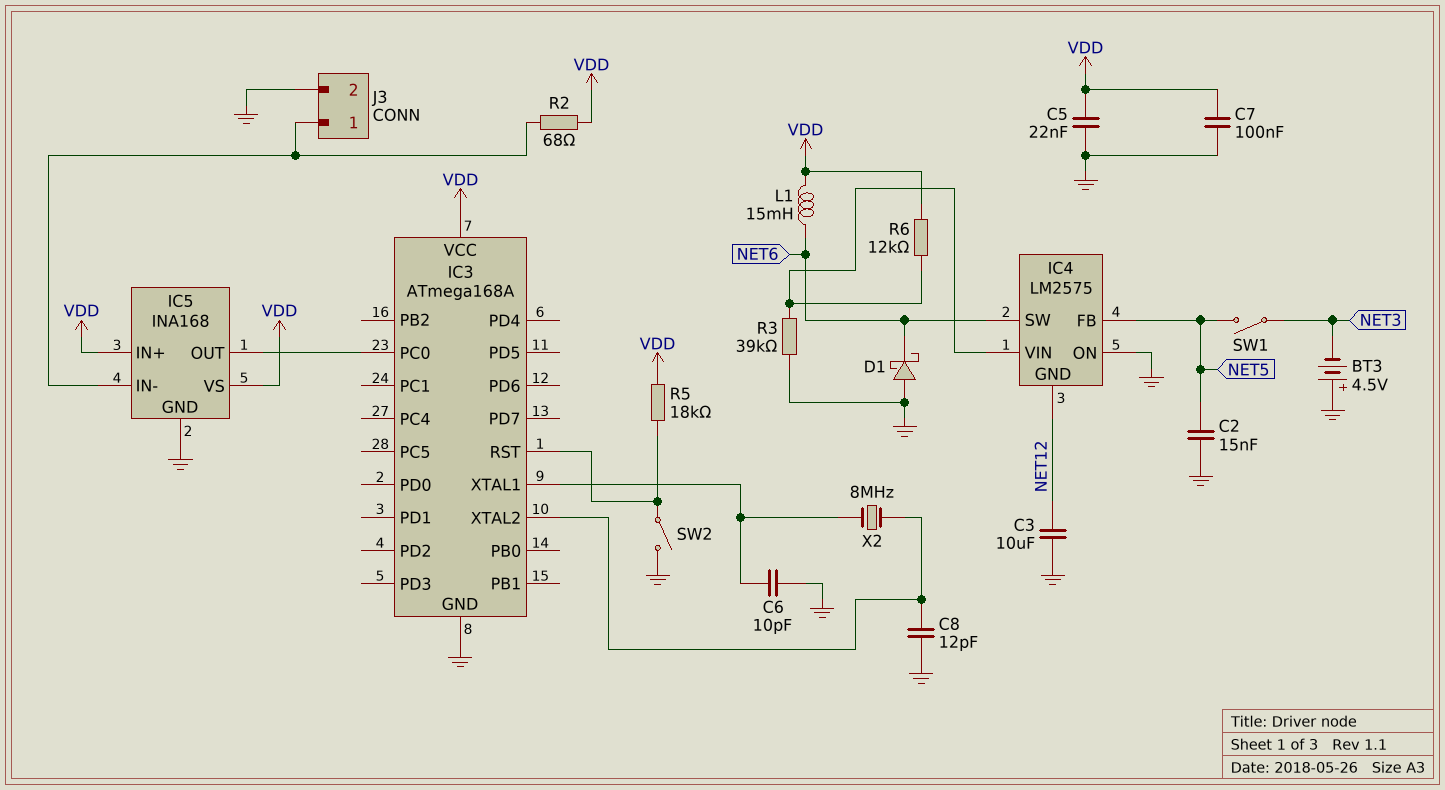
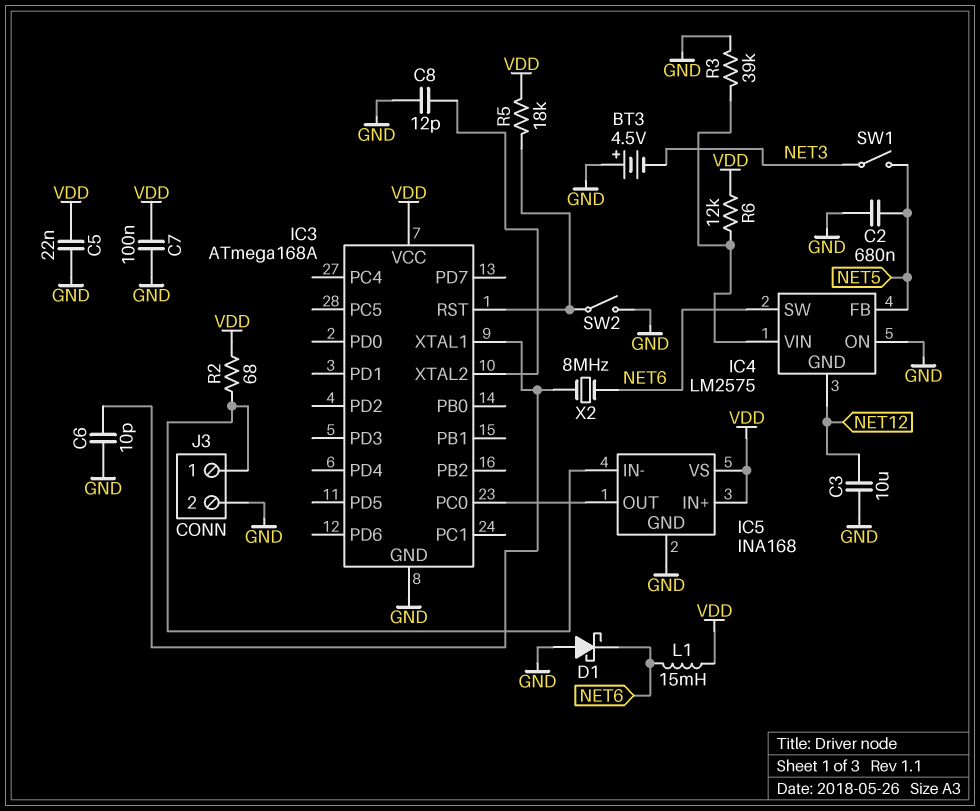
C2: 15nF (GND, NET5) -> 680nF (GND, NET5)
X2: 8MHz (IC3/XTAL1, IC3/XTAL2) -> 8MHz (IC3/XTAL1, NET6)

